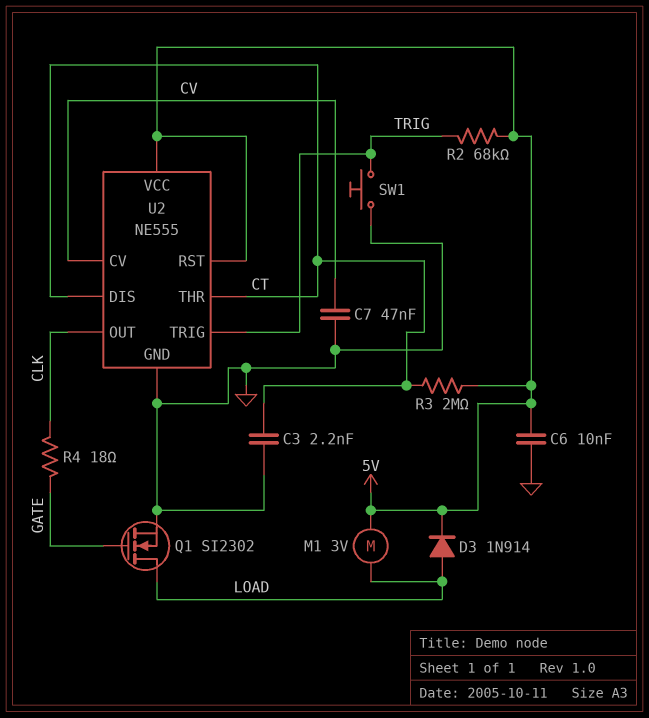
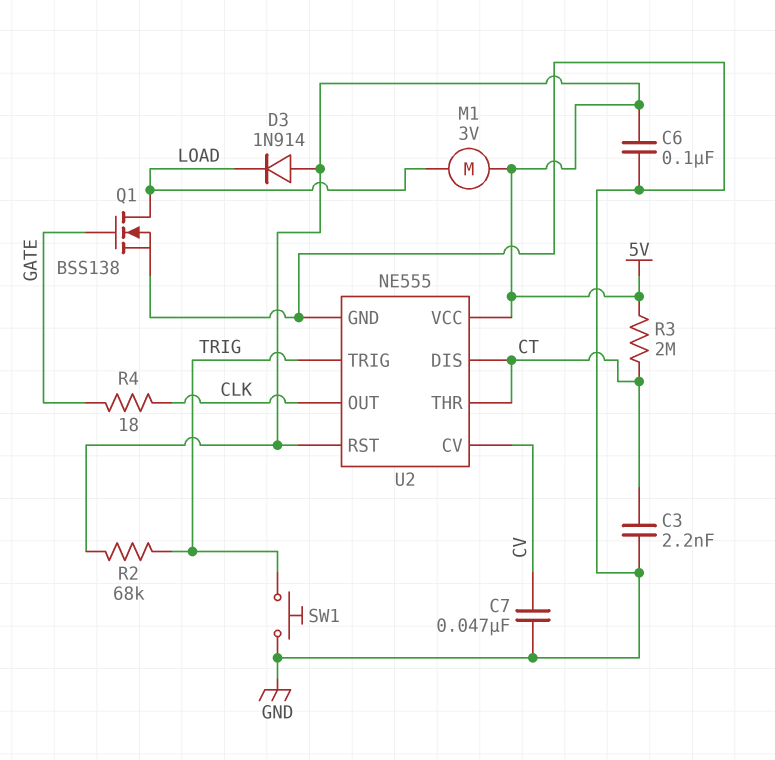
C6: 10nF (5V, GND) -> 100nF (5V, GND)
D3: diode 1N914 (A LOAD, K 5V) -> diode 1N914 (A 5V, K LOAD)
Q1: NMOS SI2302 (G GATE, D LOAD, S GND) -> NMOS BSS138 (G GATE, D LOAD, S GND)

